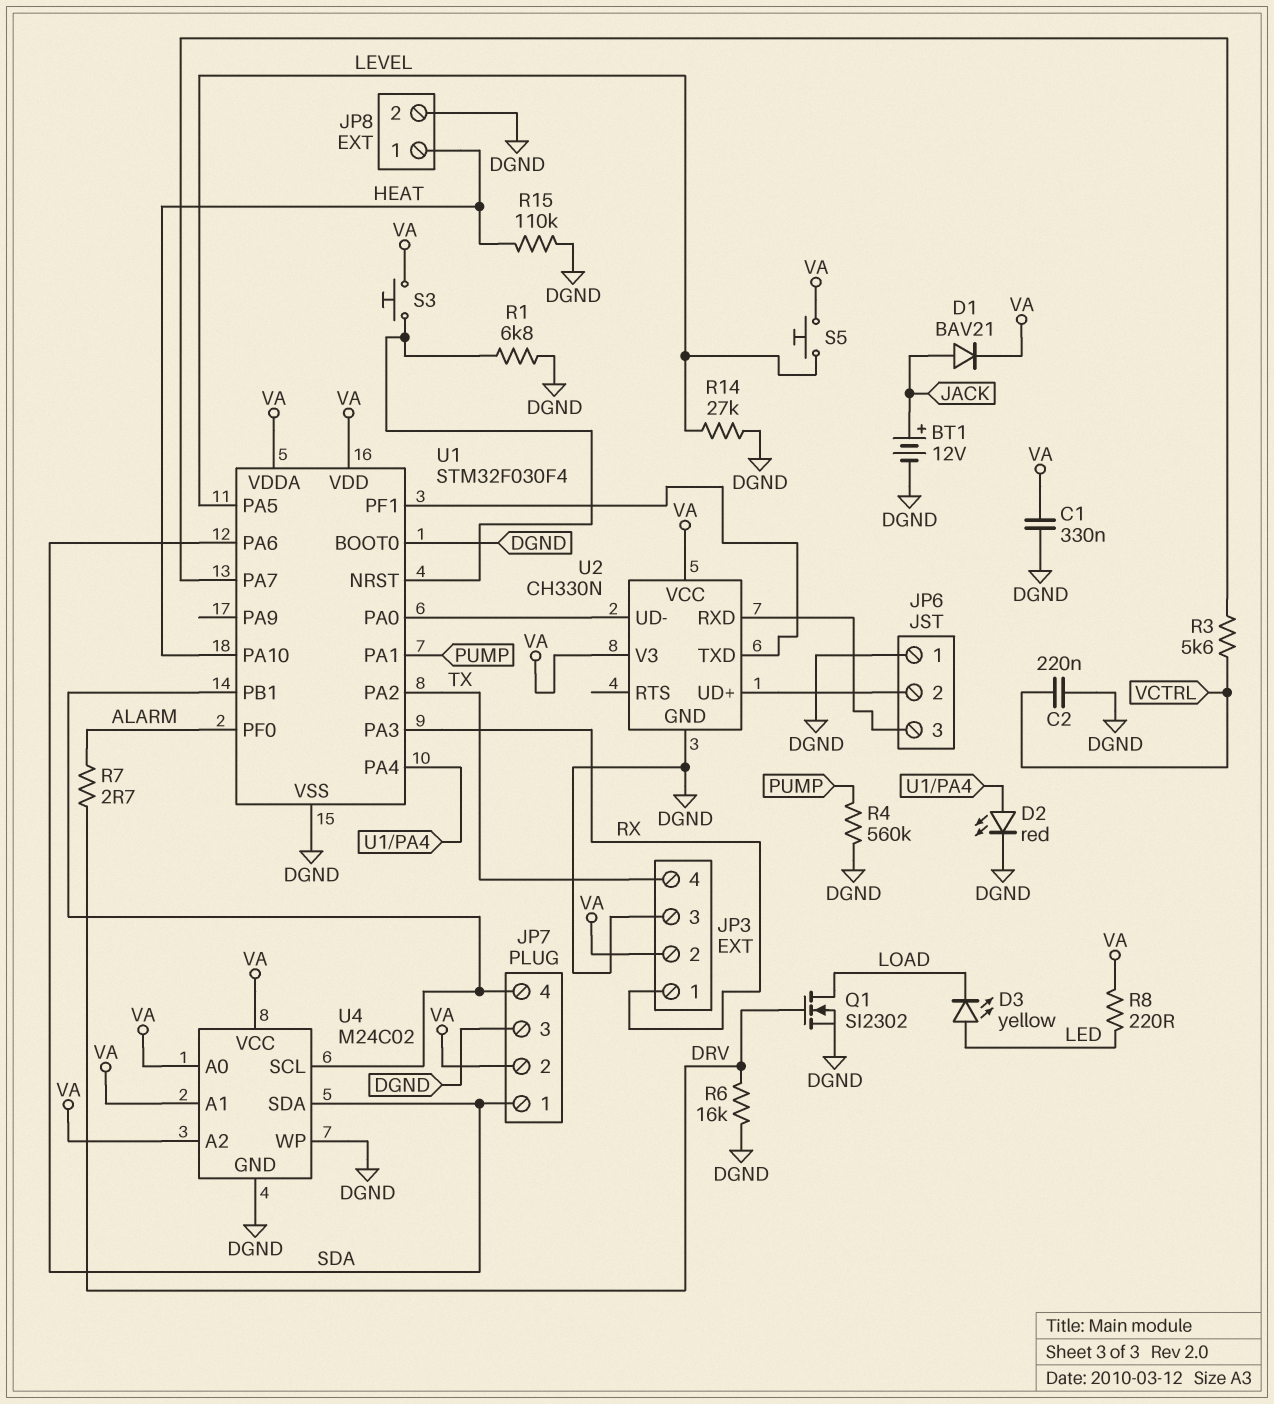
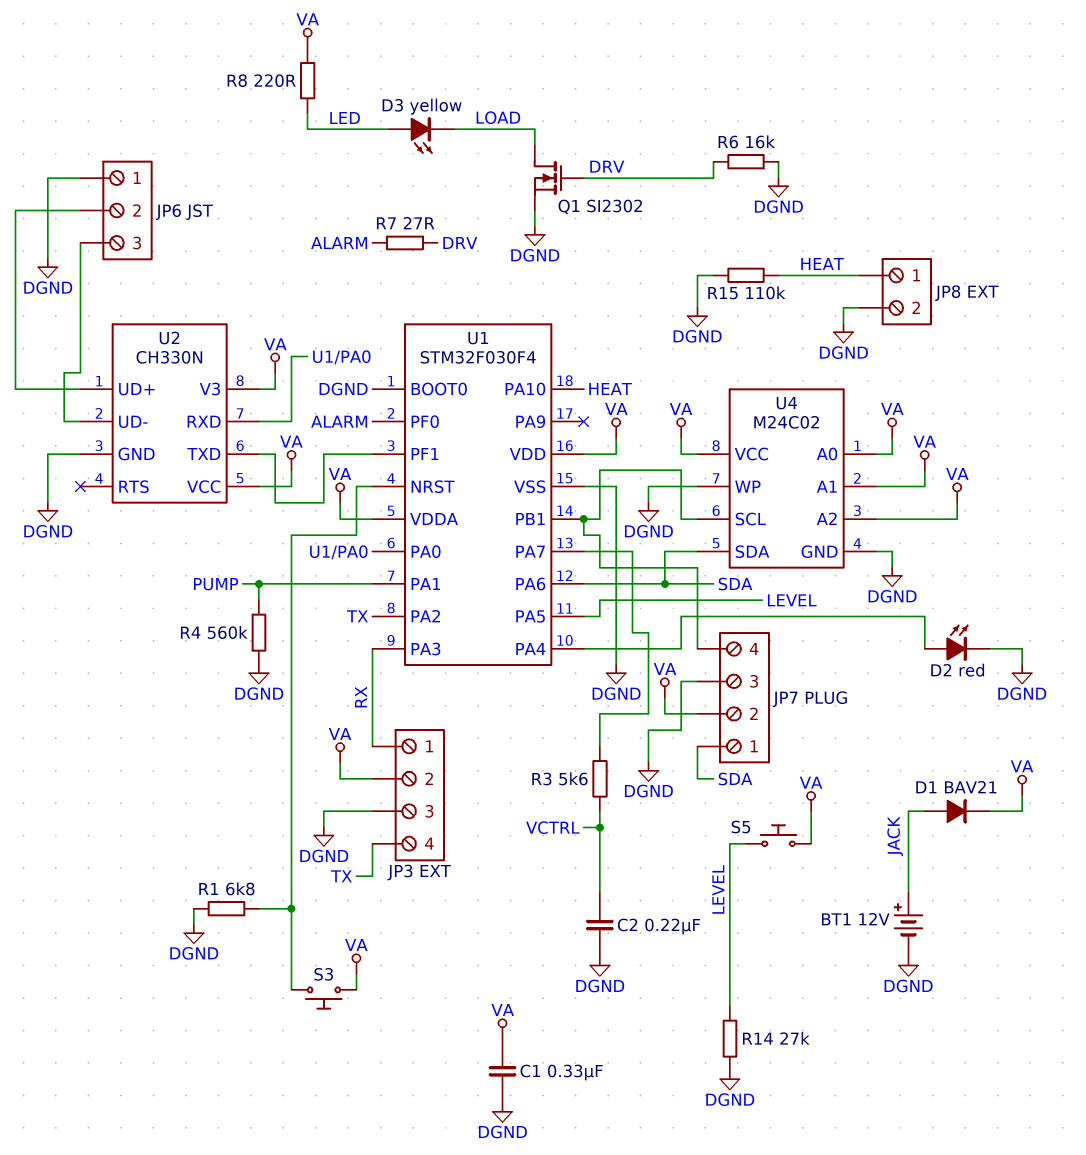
R7: 2.7 (ALARM, DRV) -> 27 (ALARM, DRV)
U2 pin RXD: JP6/3 -> U1/PA0
U2 pin UD-: U1/PA0 -> JP6/3

